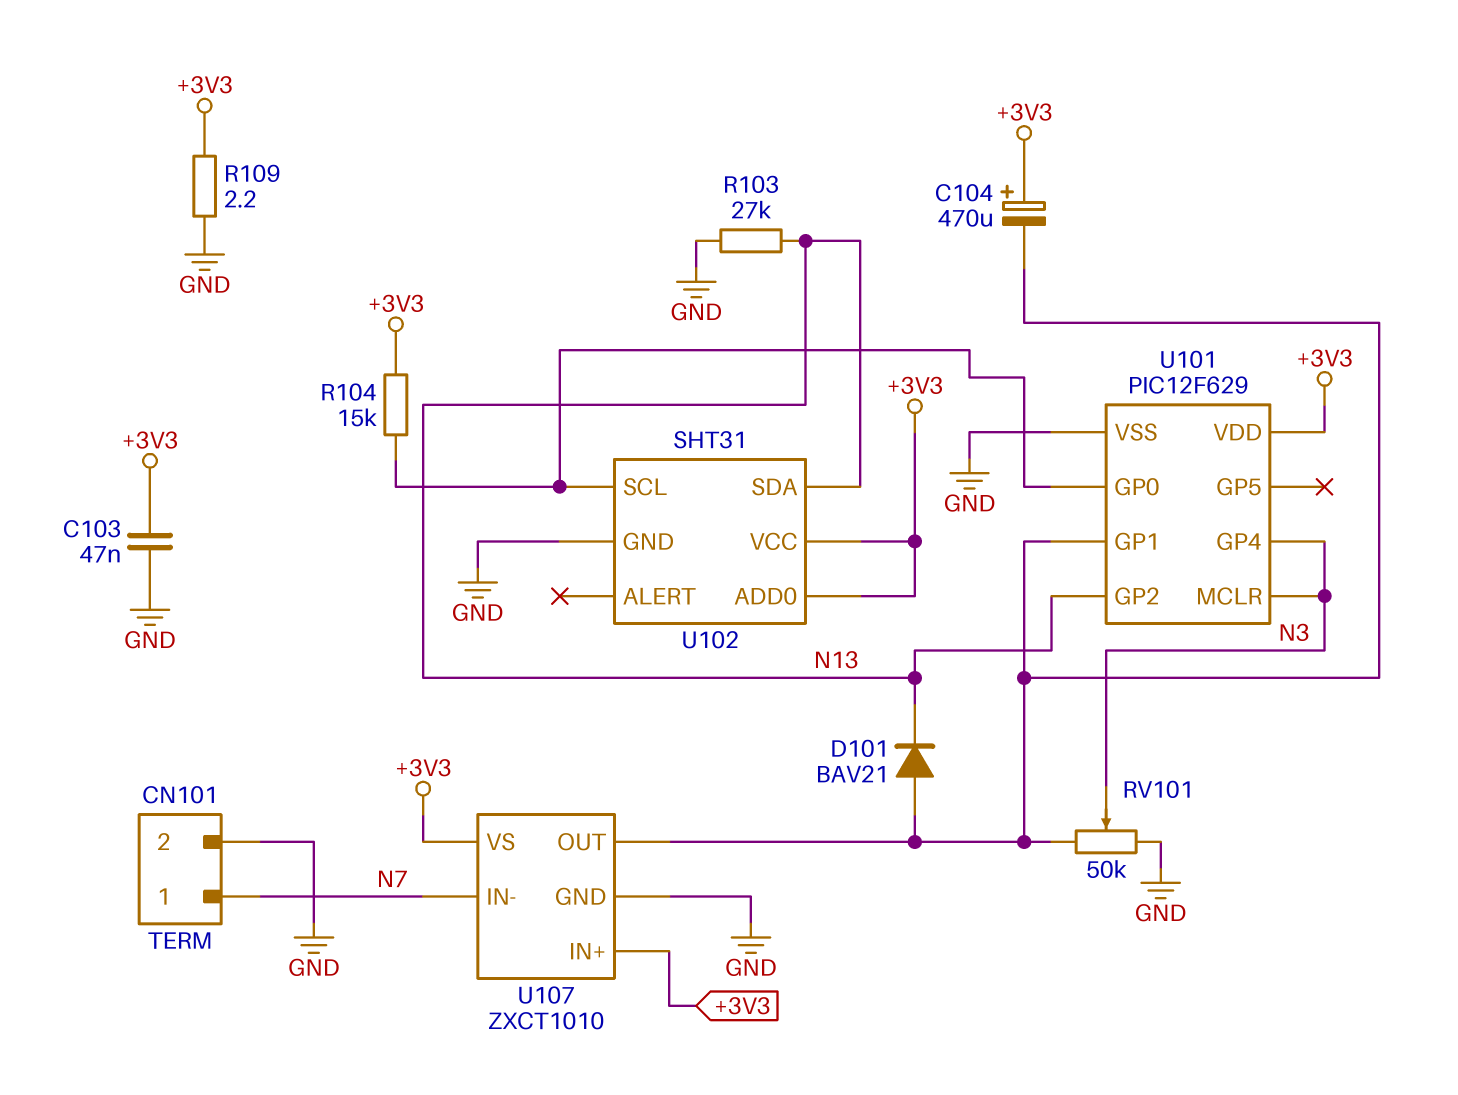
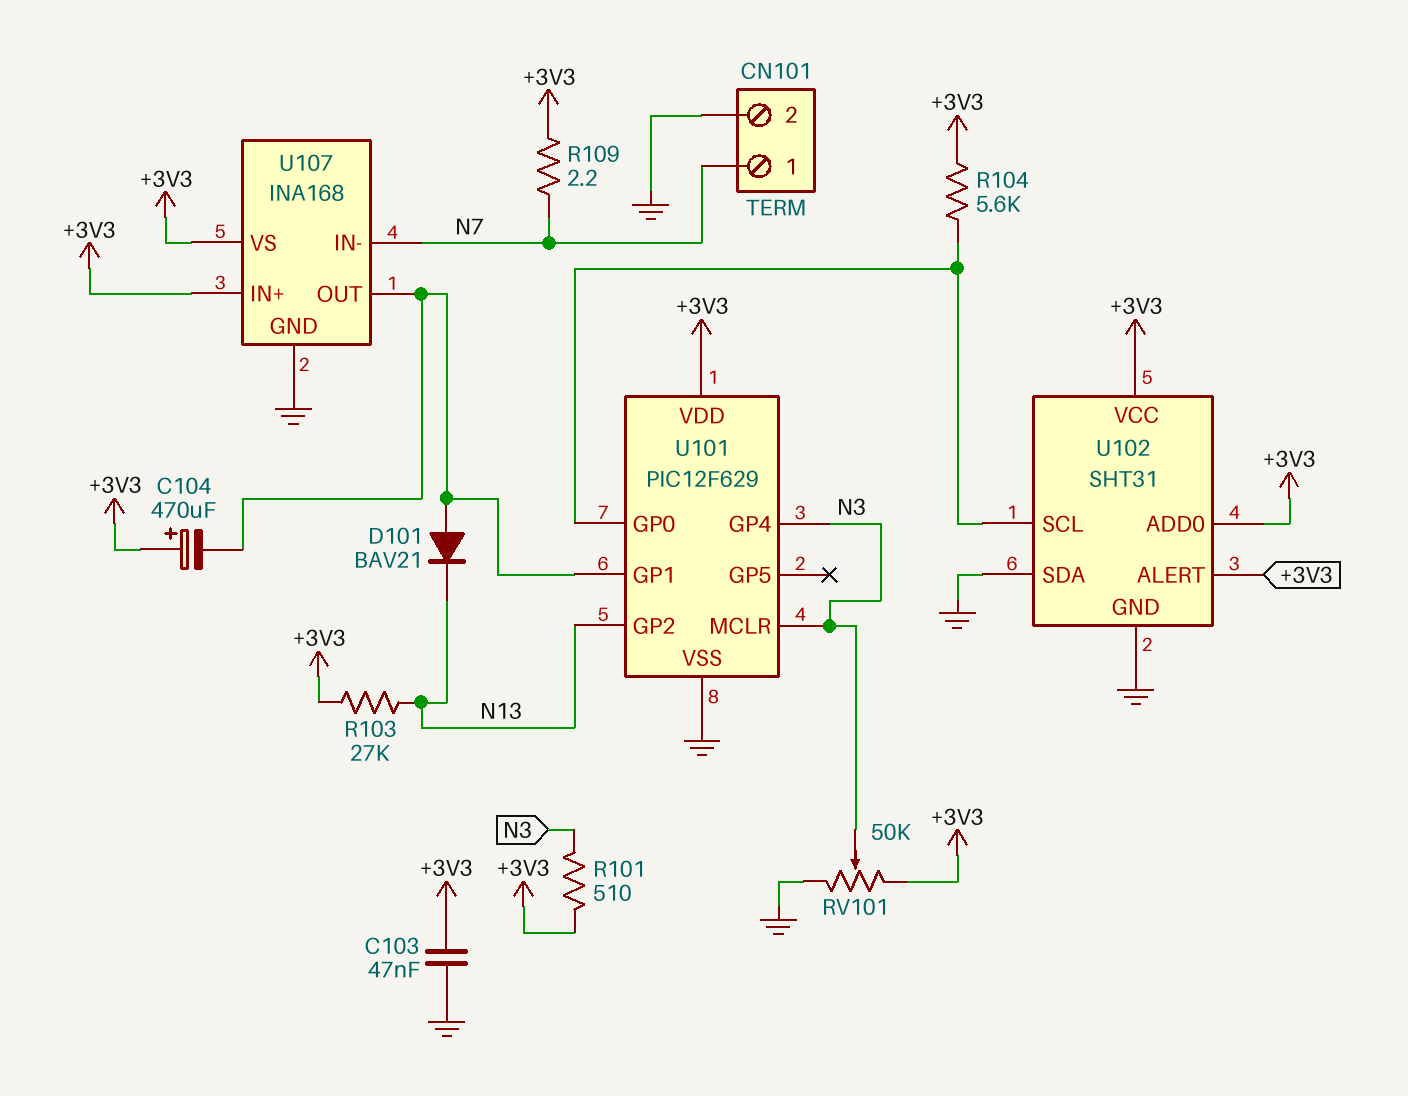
R101: none -> 510 (+3V3, N3)
R103: 27k (GND, N13) -> 27k (+3V3, N13)
R104: 15k (+3V3, U101/GP0) -> 5.6k (+3V3, U101/GP0)
R109: 2.2 (+3V3, GND) -> 2.2 (+3V3, N7)
RV101: 50k (GND, U101/GP1, wiper N3) -> 50k (+3V3, GND, wiper N3)
U102 pin ALERT: none -> +3V3
U102 pin SDA: N13 -> GND
U107: ZXCT1010 -> INA168

